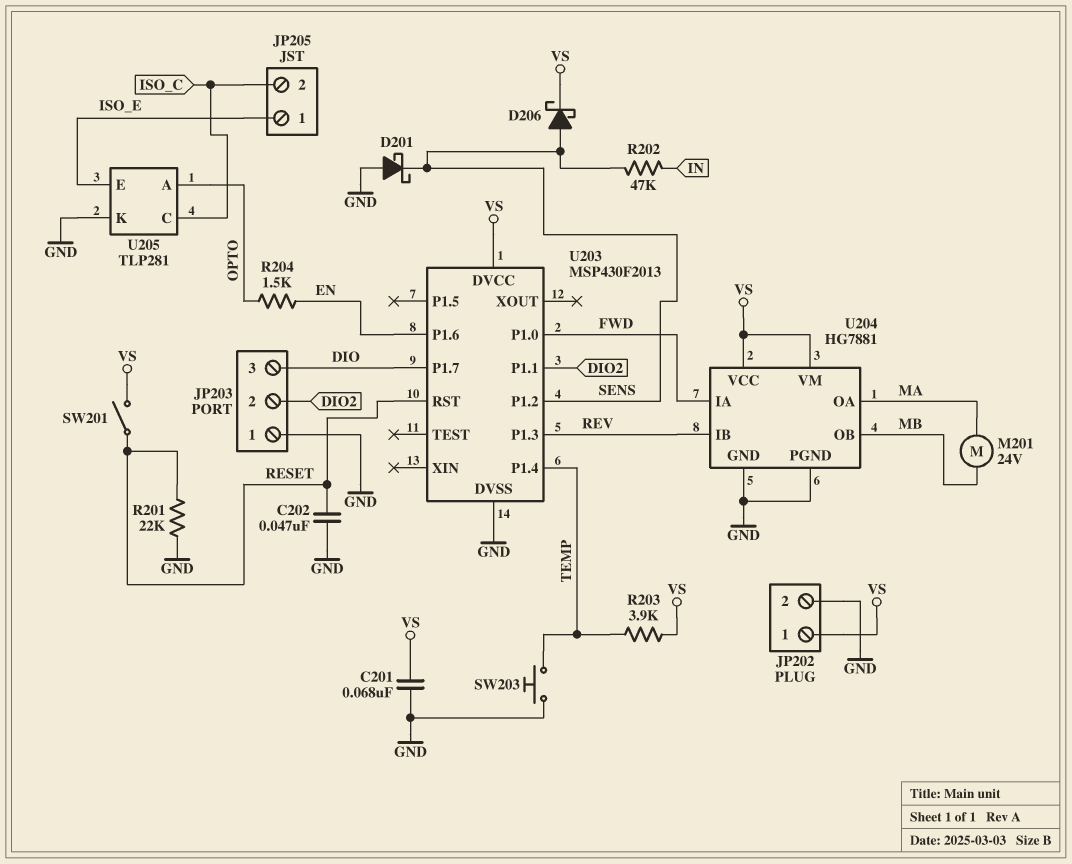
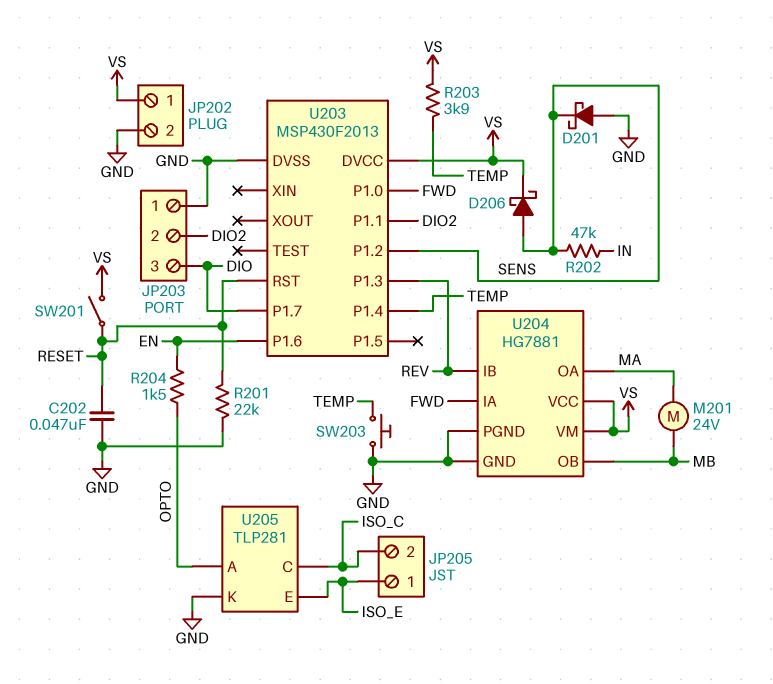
C201: 68nF (GND, VS) -> none

